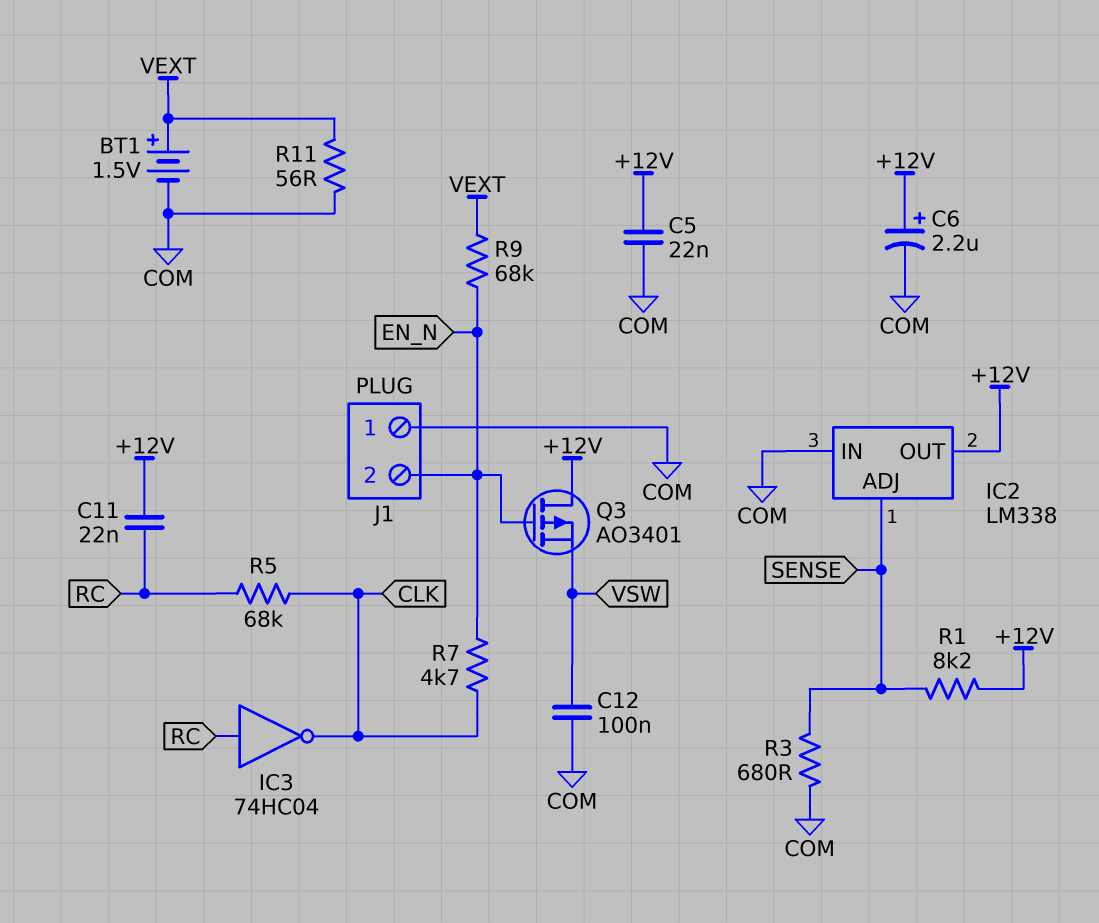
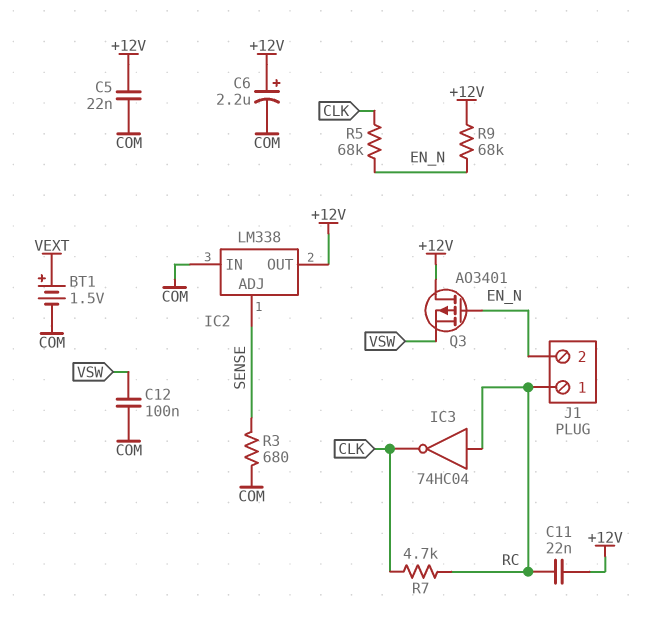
J1 pin 1: COM -> RC
R1: 8.2k (+12V, SENSE) -> none
R5: 68k (CLK, RC) -> 68k (CLK, EN_N)
R7: 4.7k (CLK, EN_N) -> 4.7k (CLK, RC)
R9: 68k (EN_N, VEXT) -> 68k (+12V, EN_N)
R11: 56 (COM, VEXT) -> none

